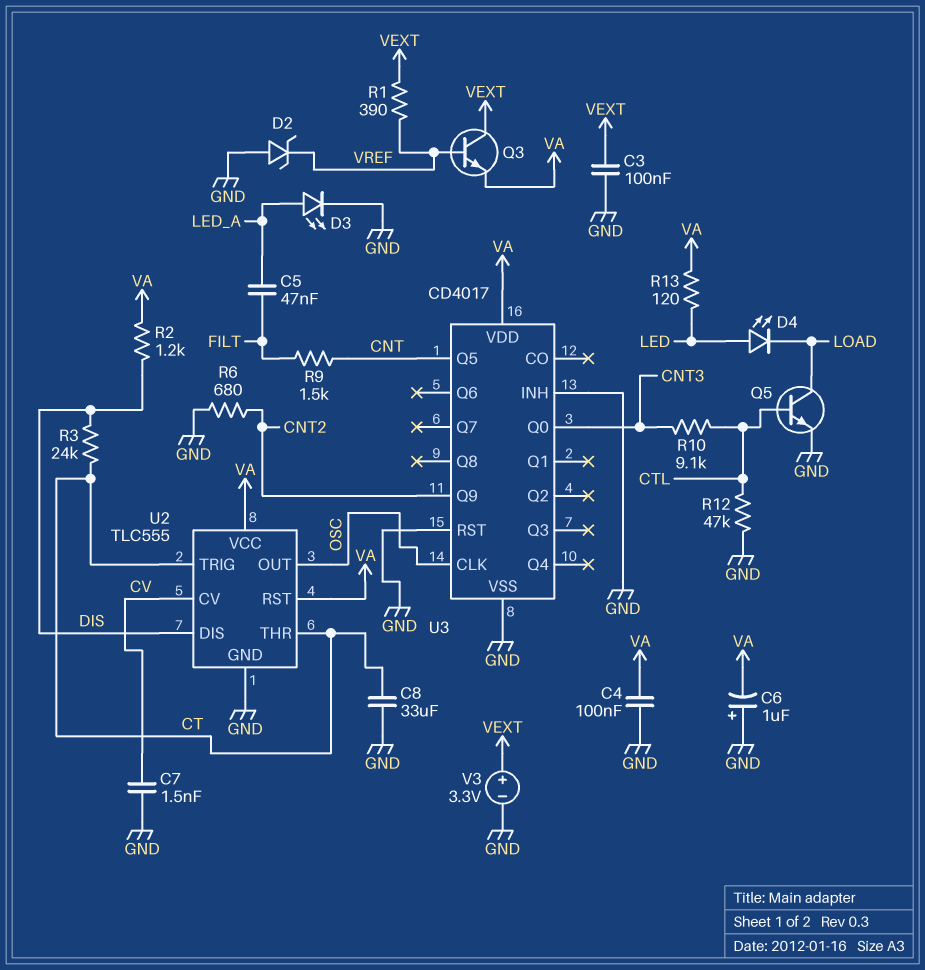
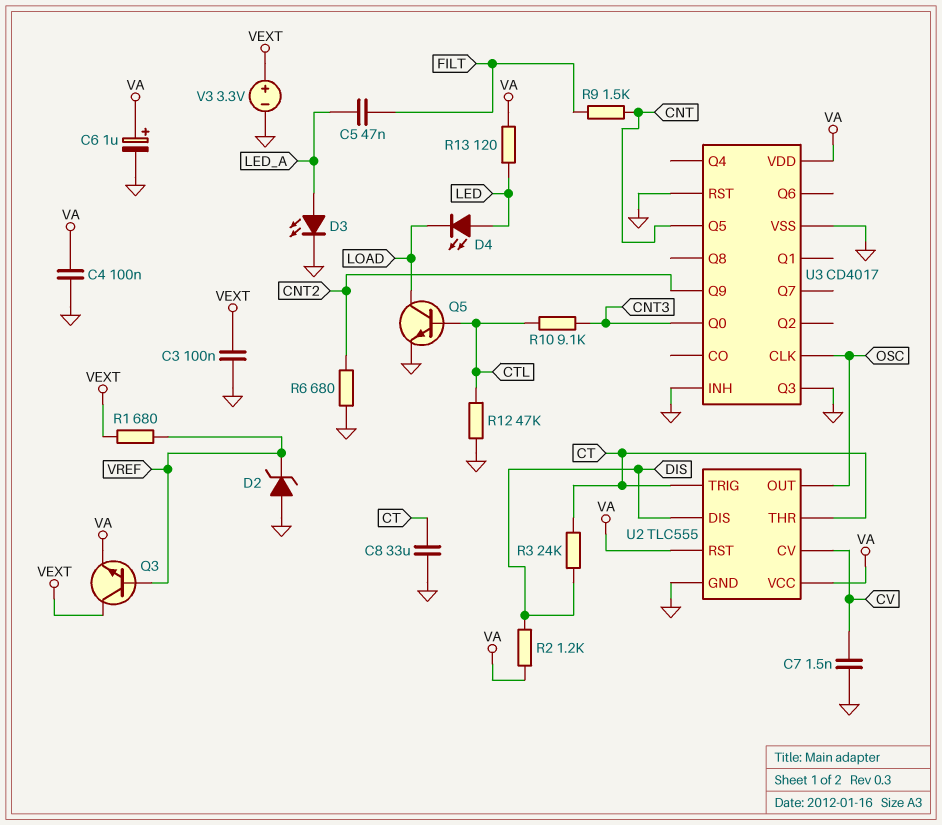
C6: 1uF (plus GND, minus VA) -> 1uF (plus VA, minus GND)
R1: 390 (VEXT, VREF) -> 680 (VEXT, VREF)
U3 pin Q3: none -> GND

